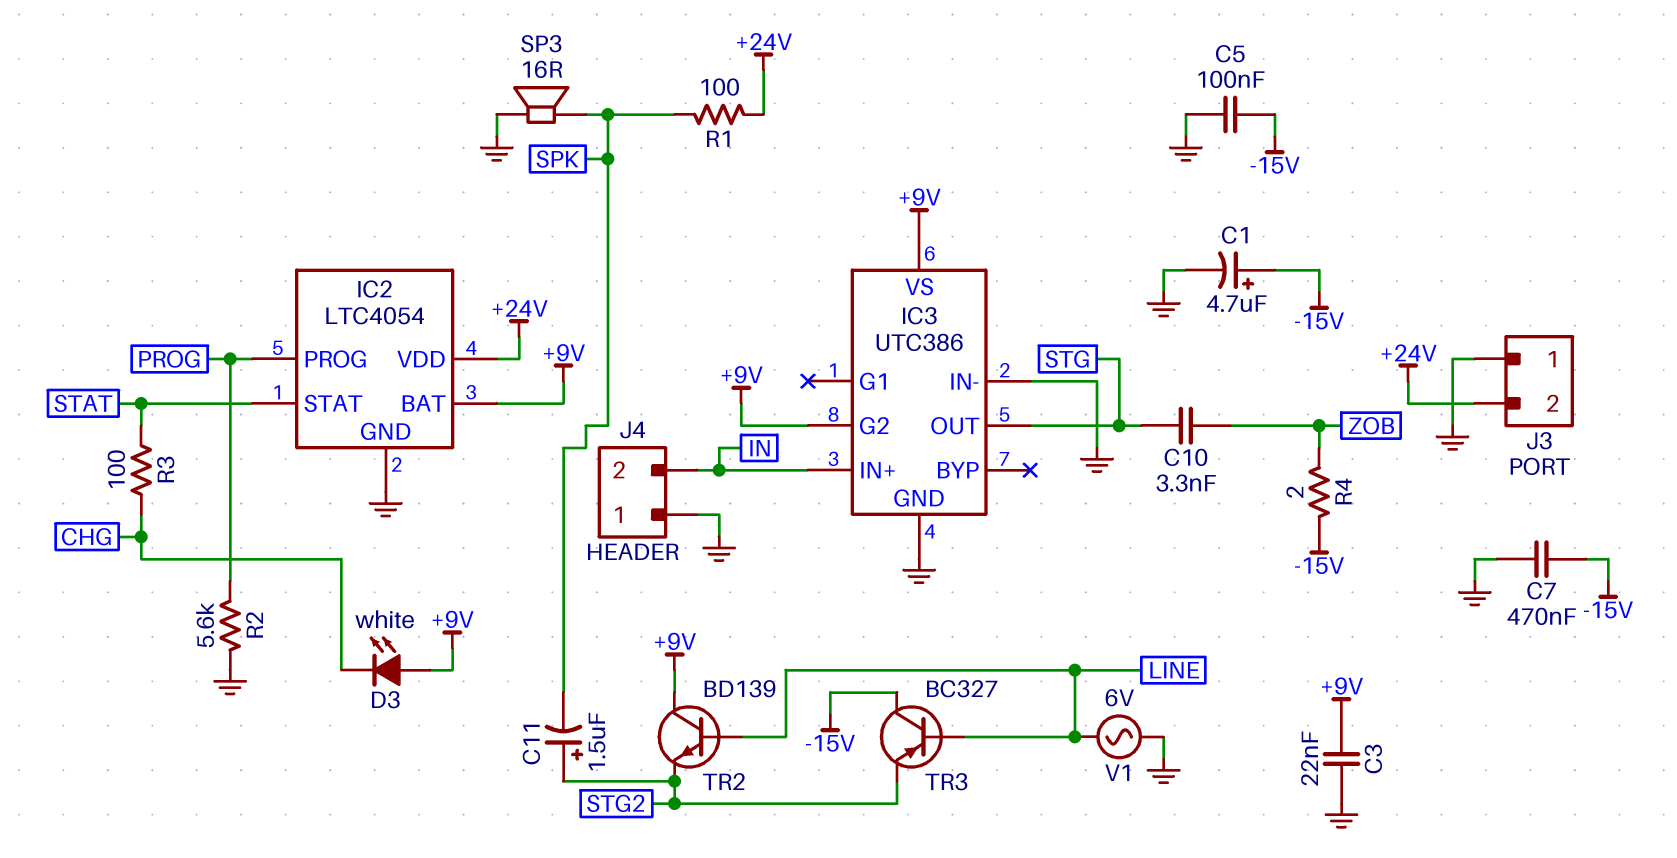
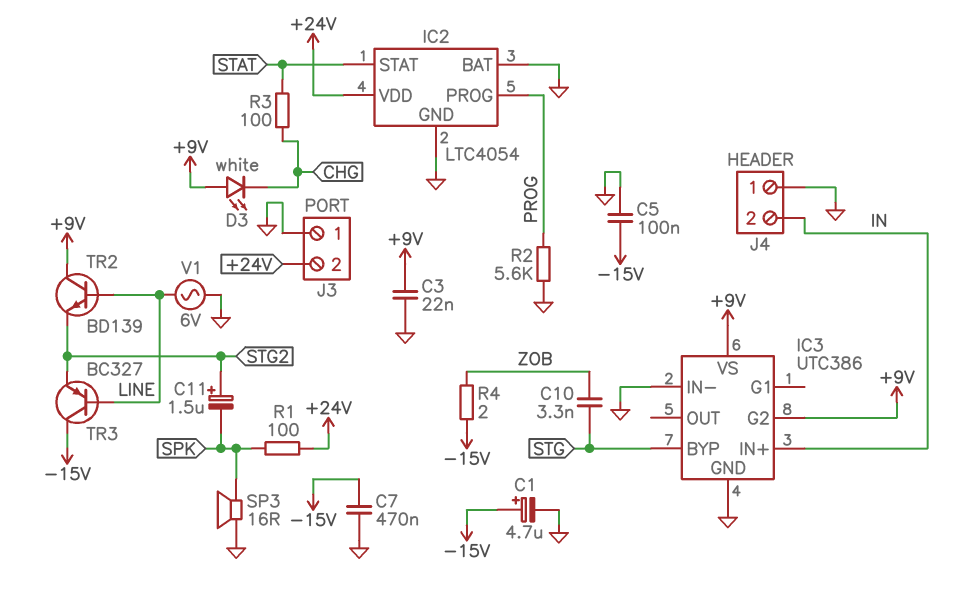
IC2 pin BAT: +9V -> GND
IC3 pin BYP: none -> STG
IC3 pin OUT: STG -> none

